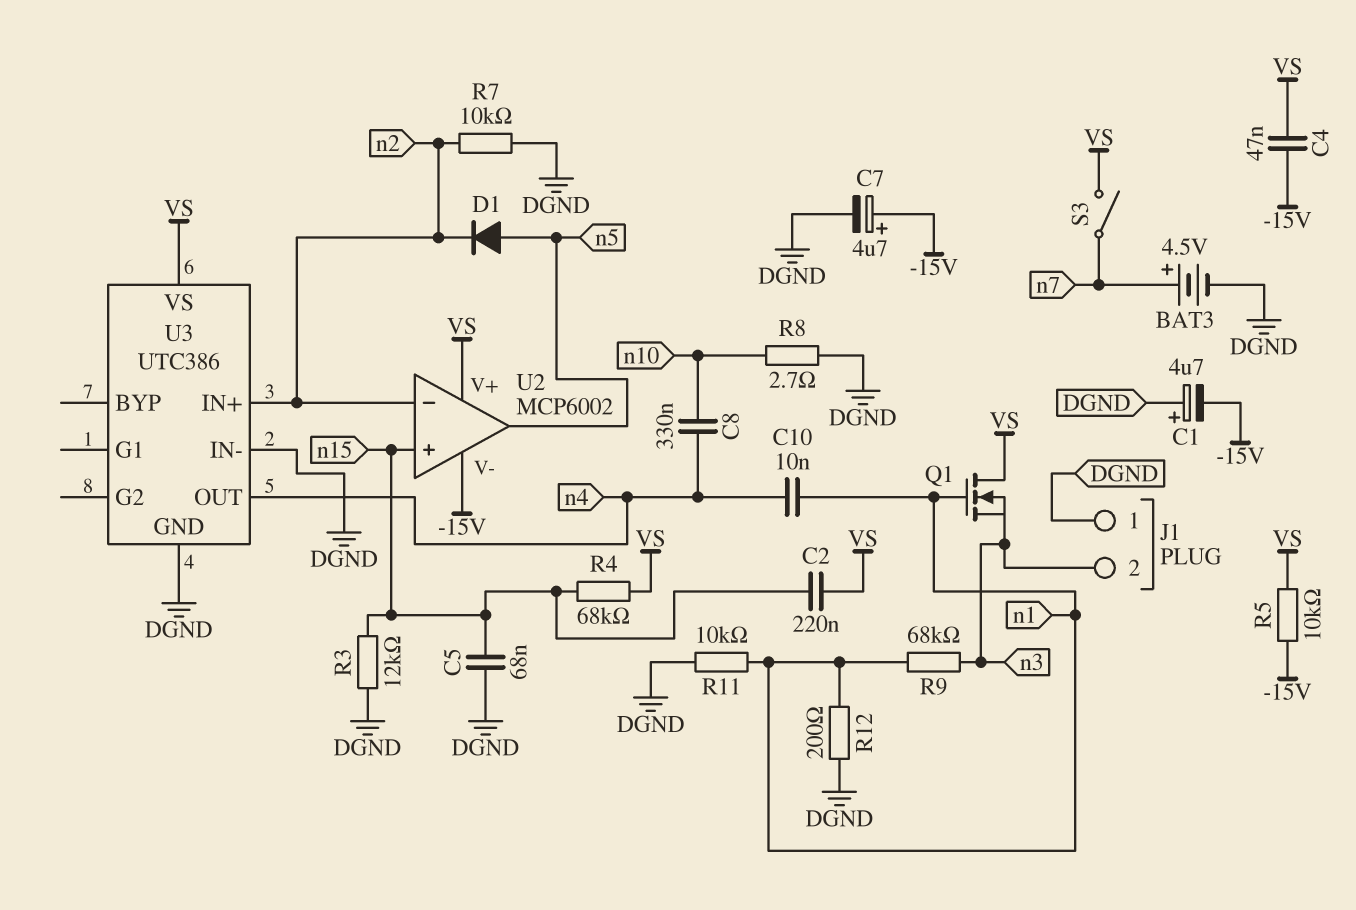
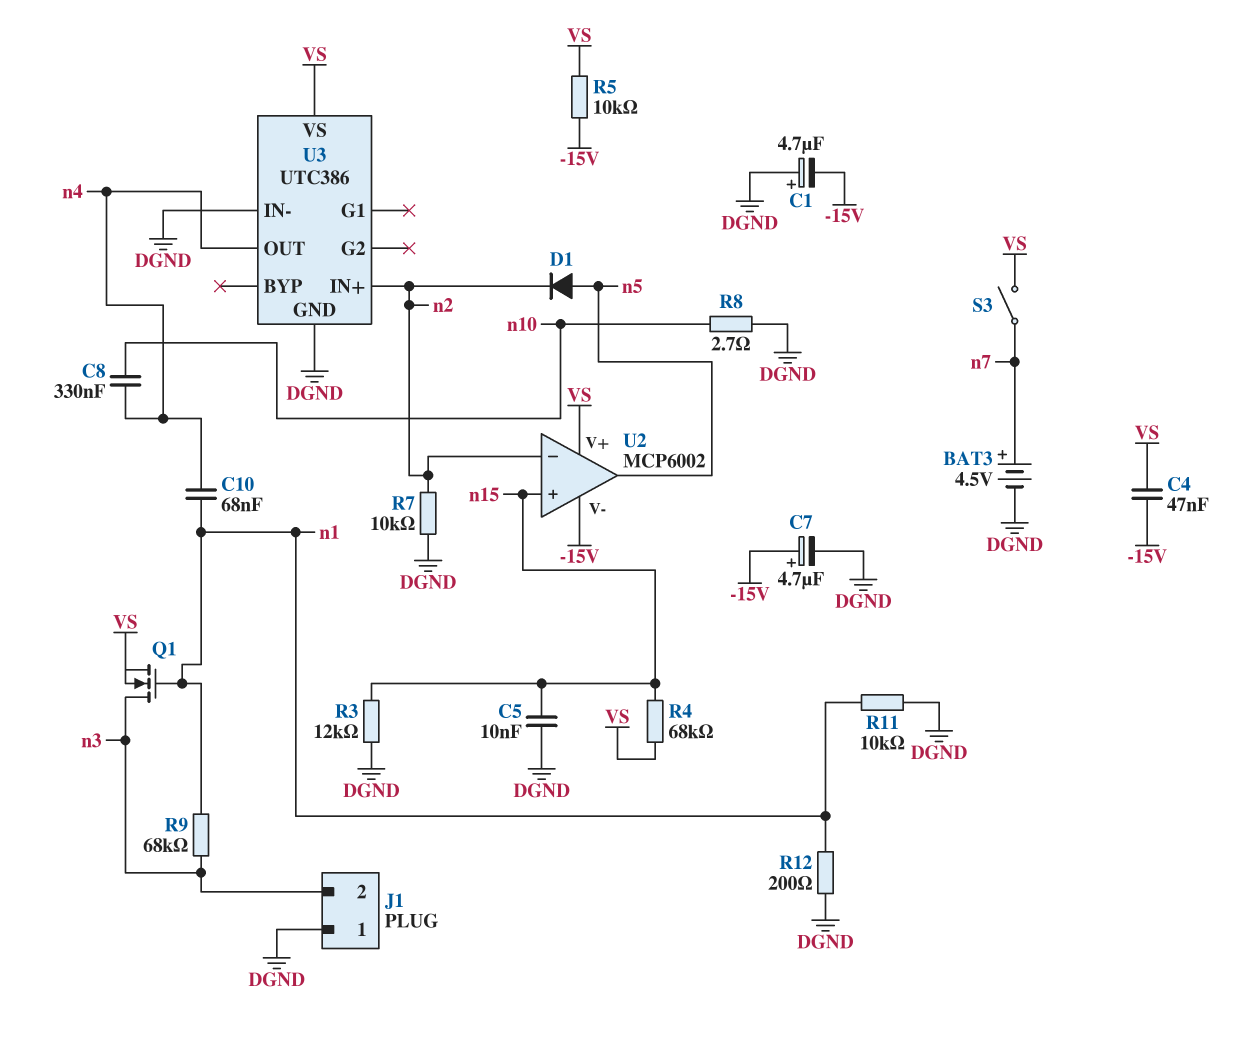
C2: 220nF (VS, n15) -> none
C5: 68nF (DGND, n15) -> 10nF (DGND, n15)
C10: 10nF (n1, n4) -> 68nF (n1, n4)
Q1: NMOS (G n1, D VS, S n3) -> NMOS (G n1, D n3, S VS)

